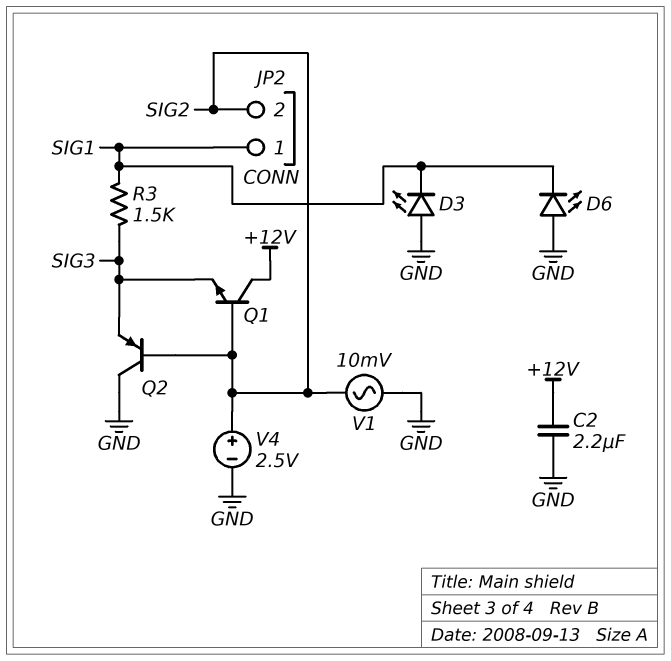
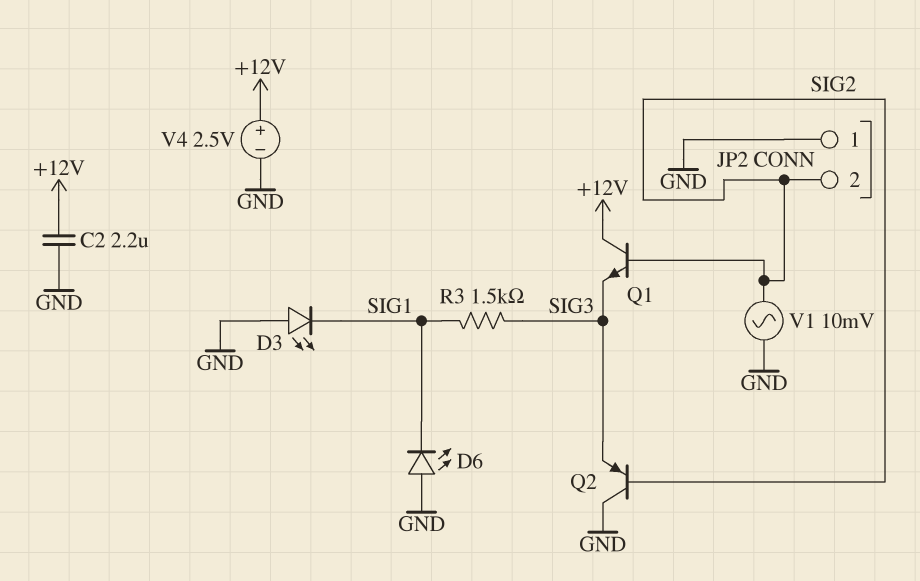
JP2 pin 1: SIG1 -> GND
V4: 2.5V (plus SIG2, minus GND) -> 2.5V (plus +12V, minus GND)

